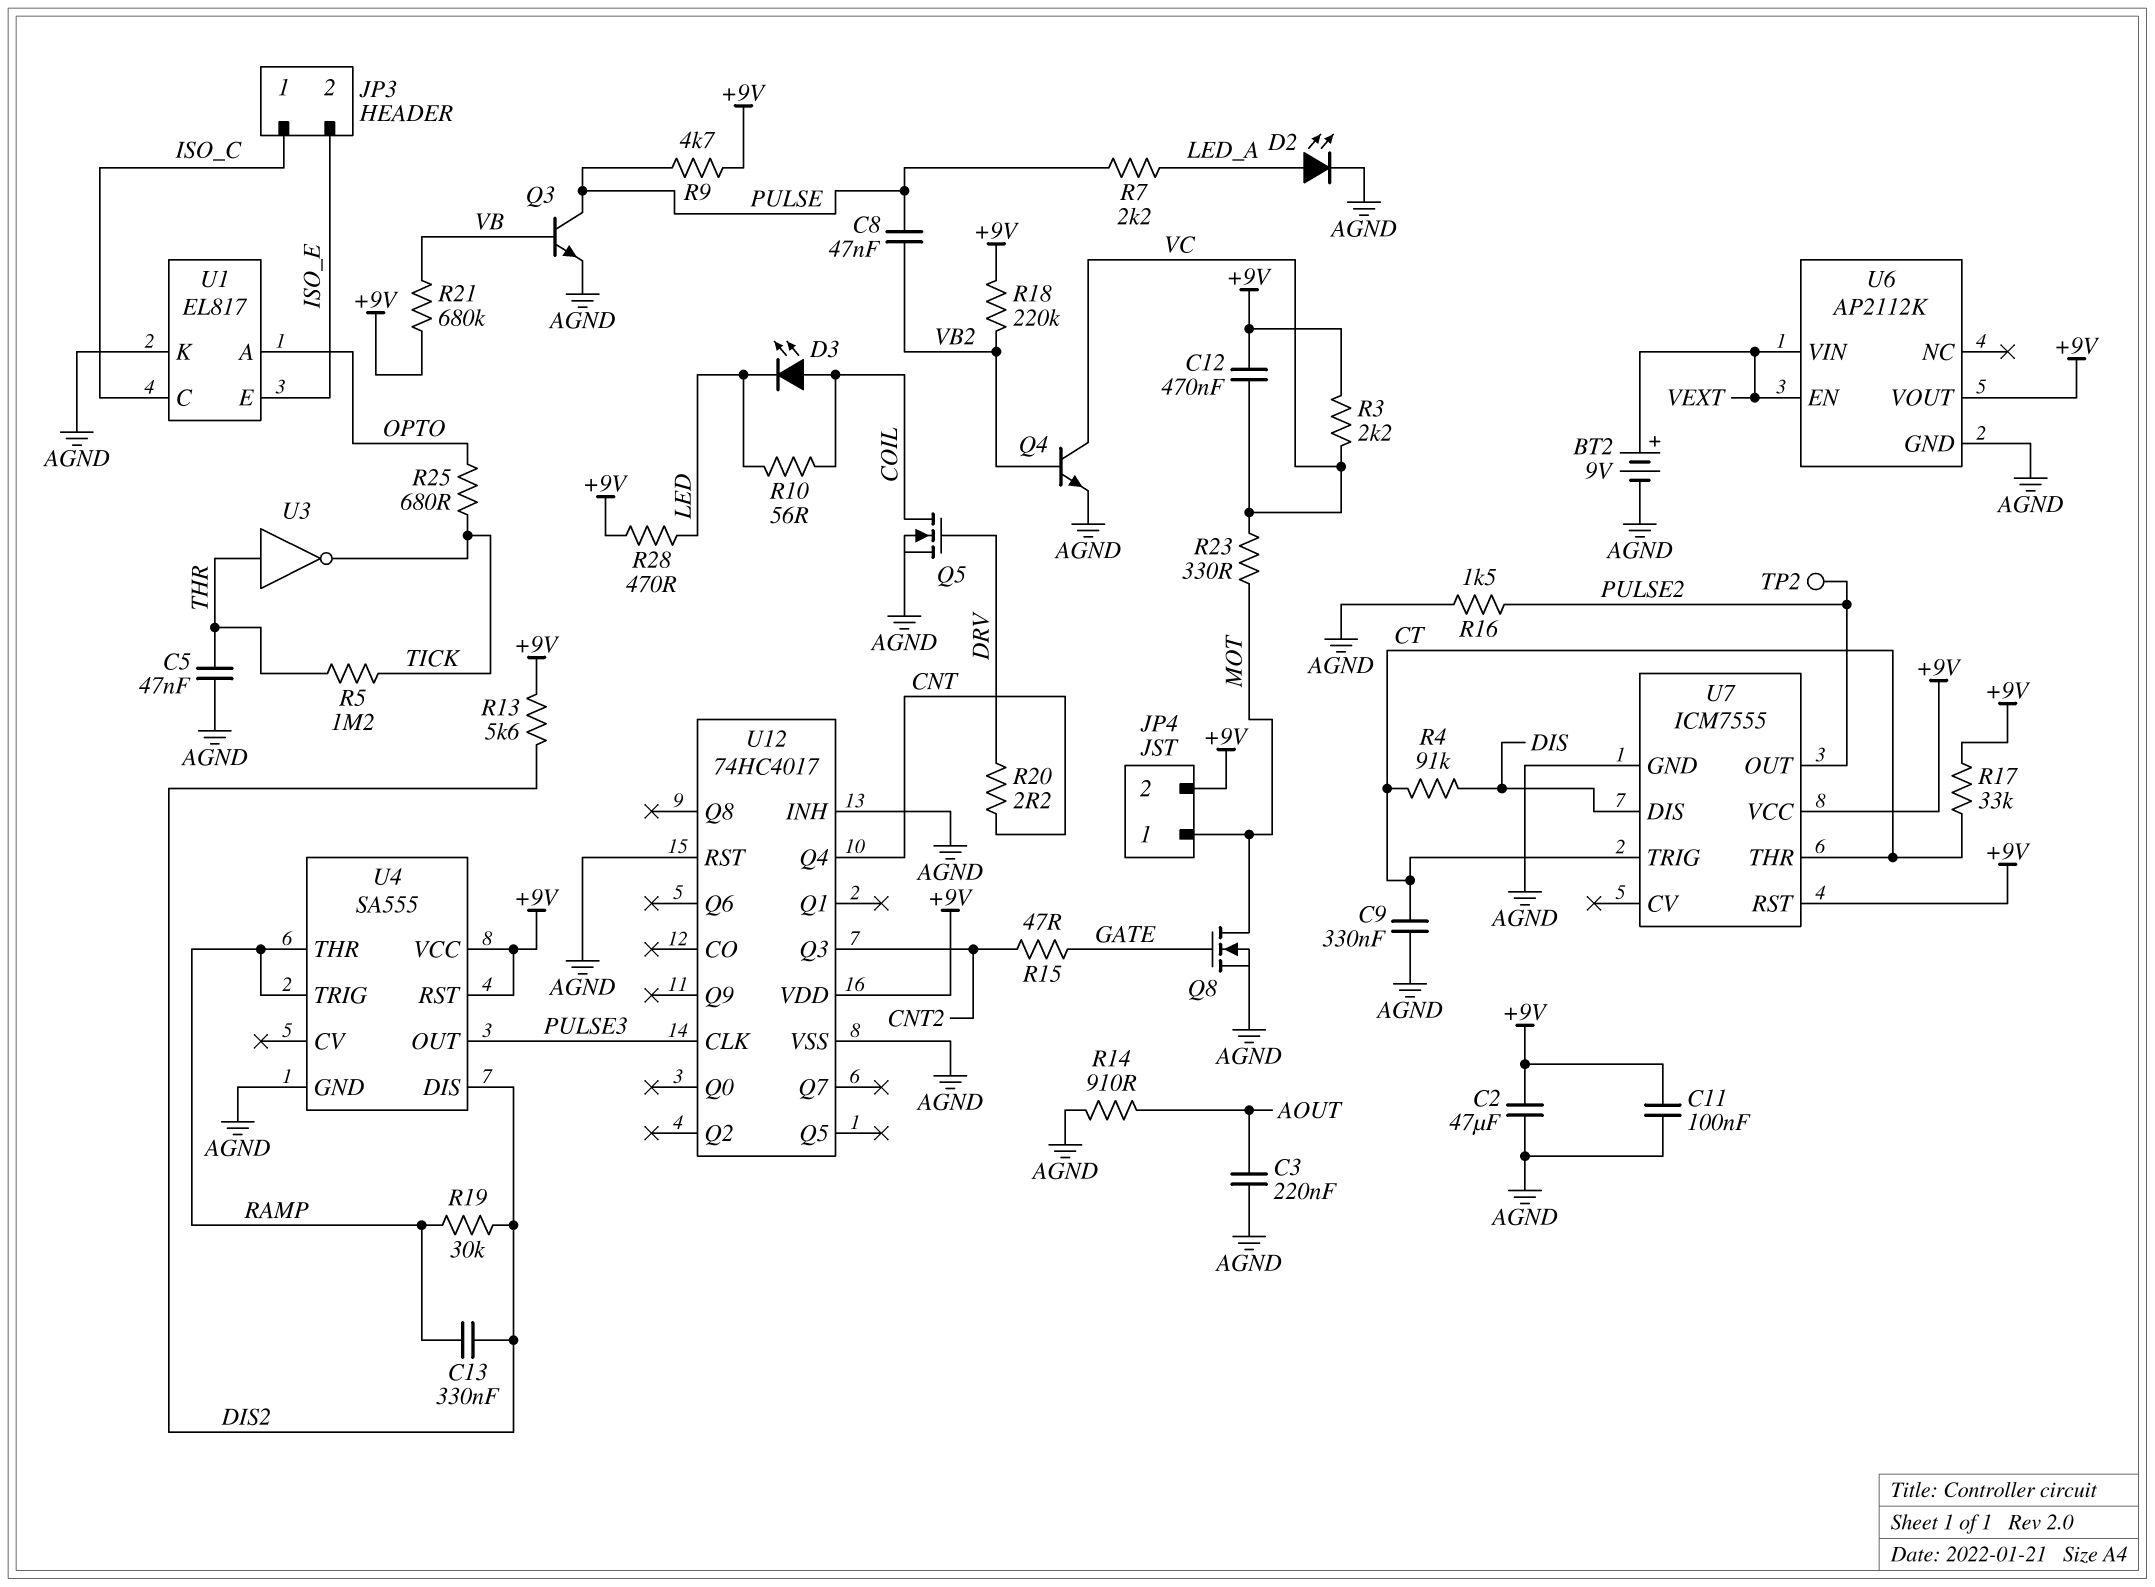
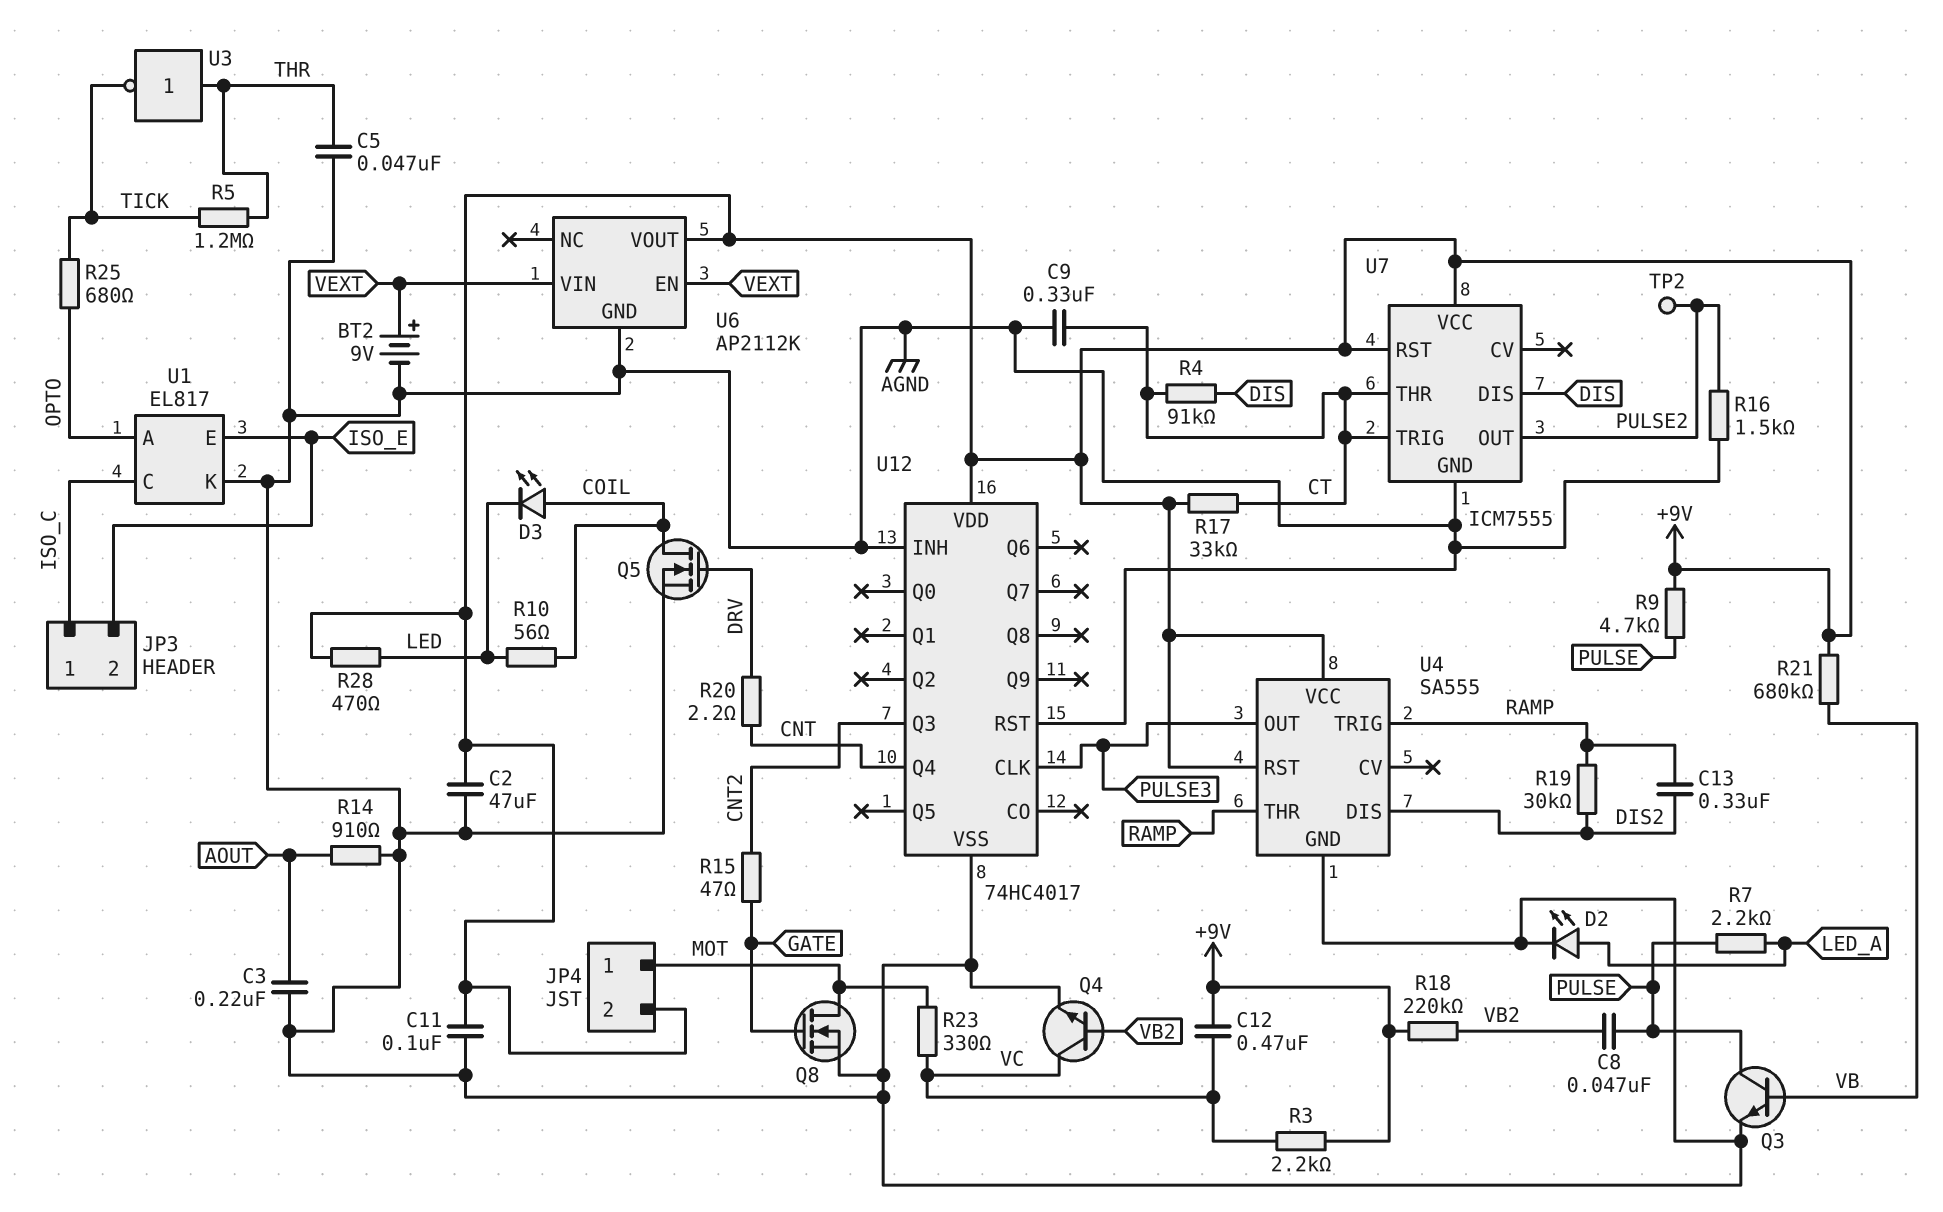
R13: 5.6k (+9V, DIS2) -> none

